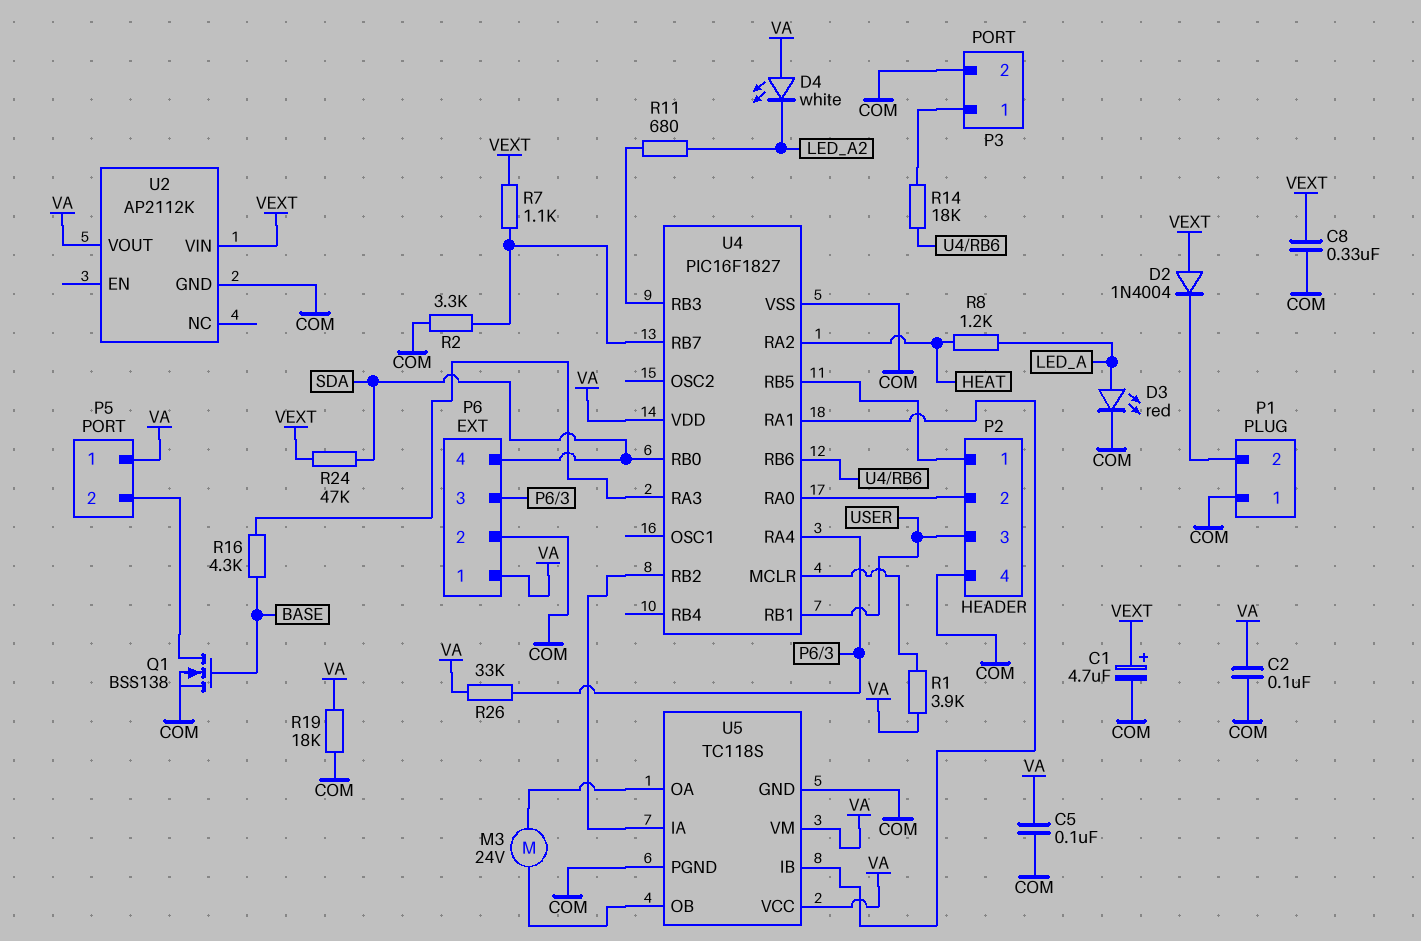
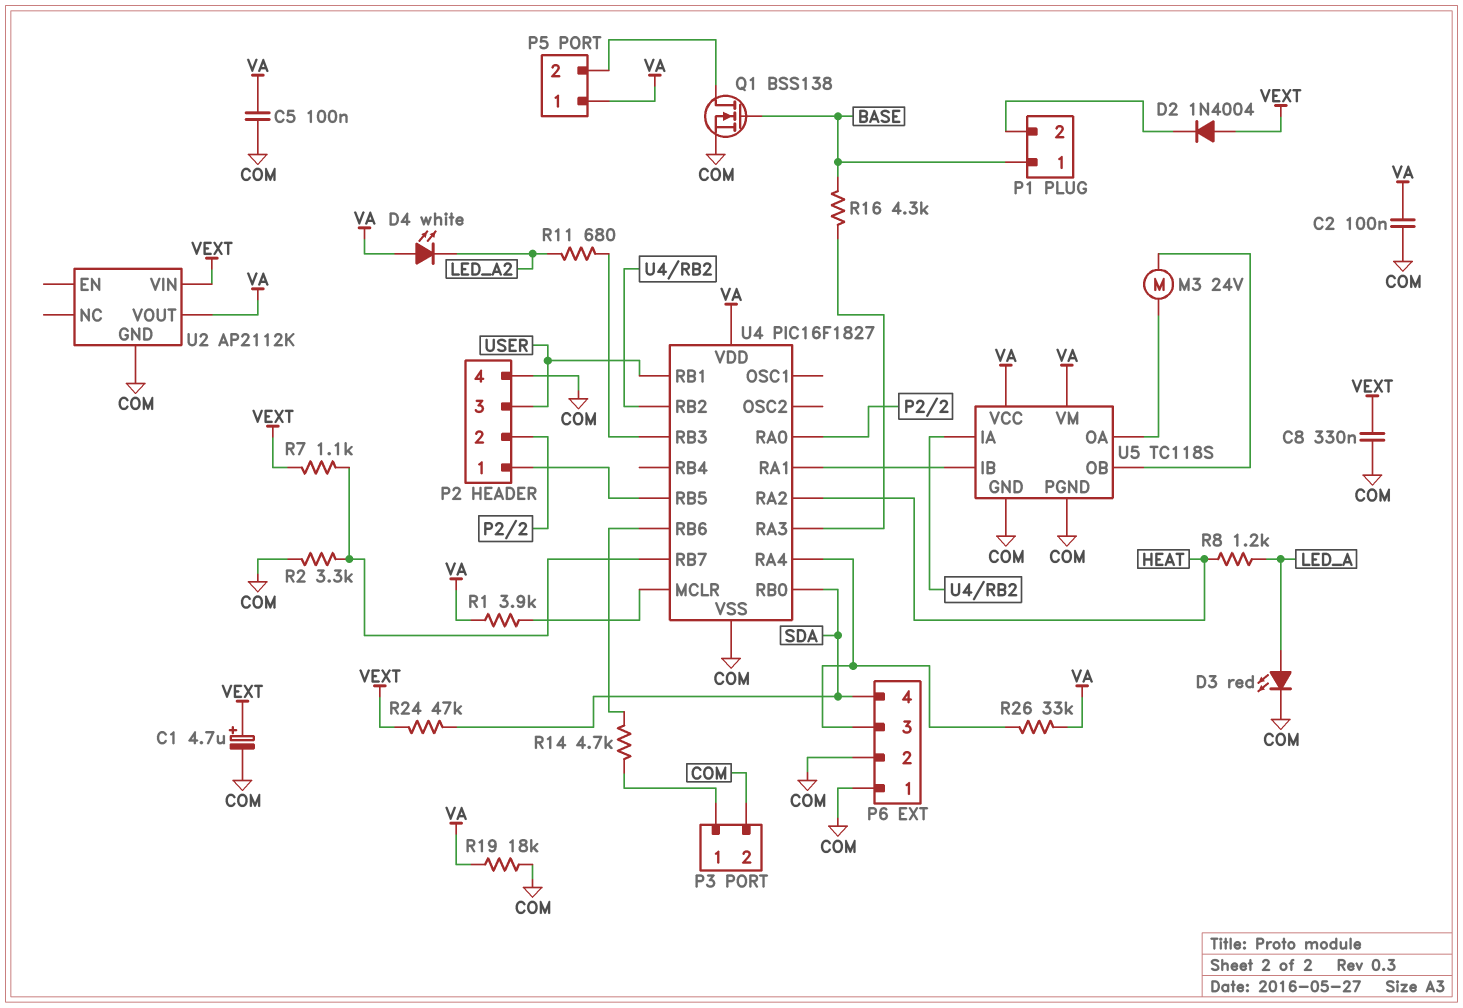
P1 pin 1: COM -> BASE
P6 pin 1: VA -> COM
R14: 18k (P3/1, U4/RB6) -> 4.7k (P3/1, U4/RB6)

